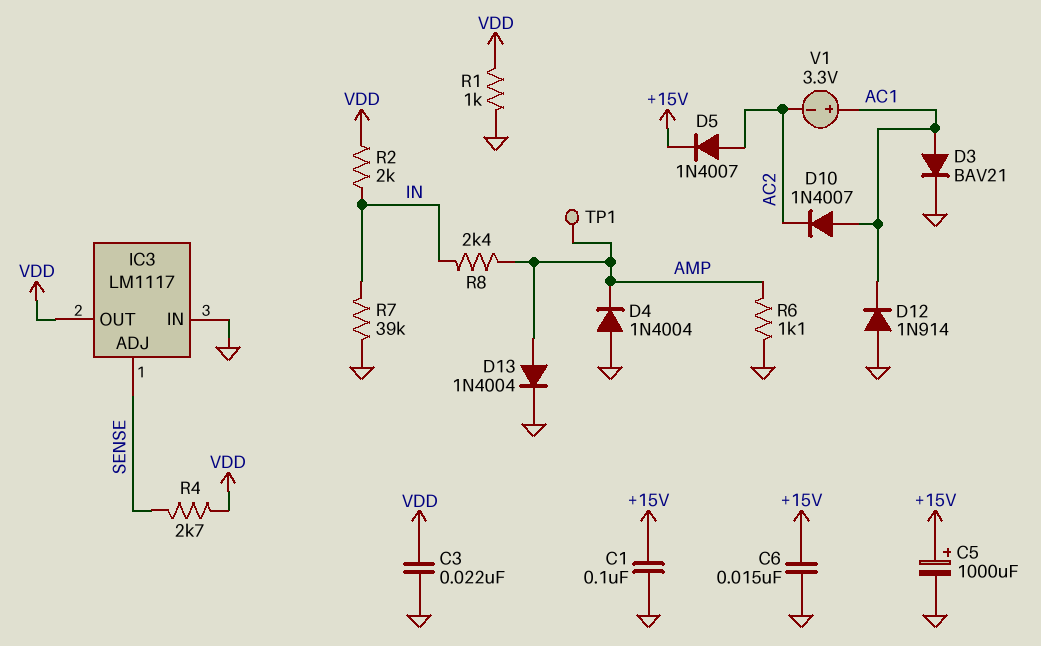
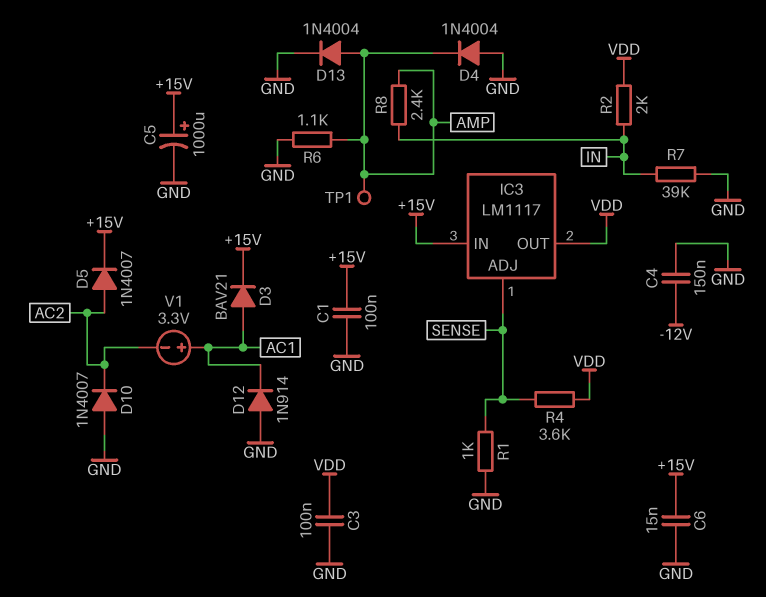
C3: 22nF (GND, VDD) -> 100nF (GND, VDD)
C4: none -> 150nF (-12V, GND)
D3: diode BAV21 (A AC1, K GND) -> diode BAV21 (A AC1, K +15V)
D10: diode 1N4007 (A AC1, K AC2) -> diode 1N4007 (A GND, K AC2)
IC3 pin IN: GND -> +15V
R1: 1k (GND, VDD) -> 1k (GND, SENSE)
R4: 2.7k (SENSE, VDD) -> 3.6k (SENSE, VDD)

